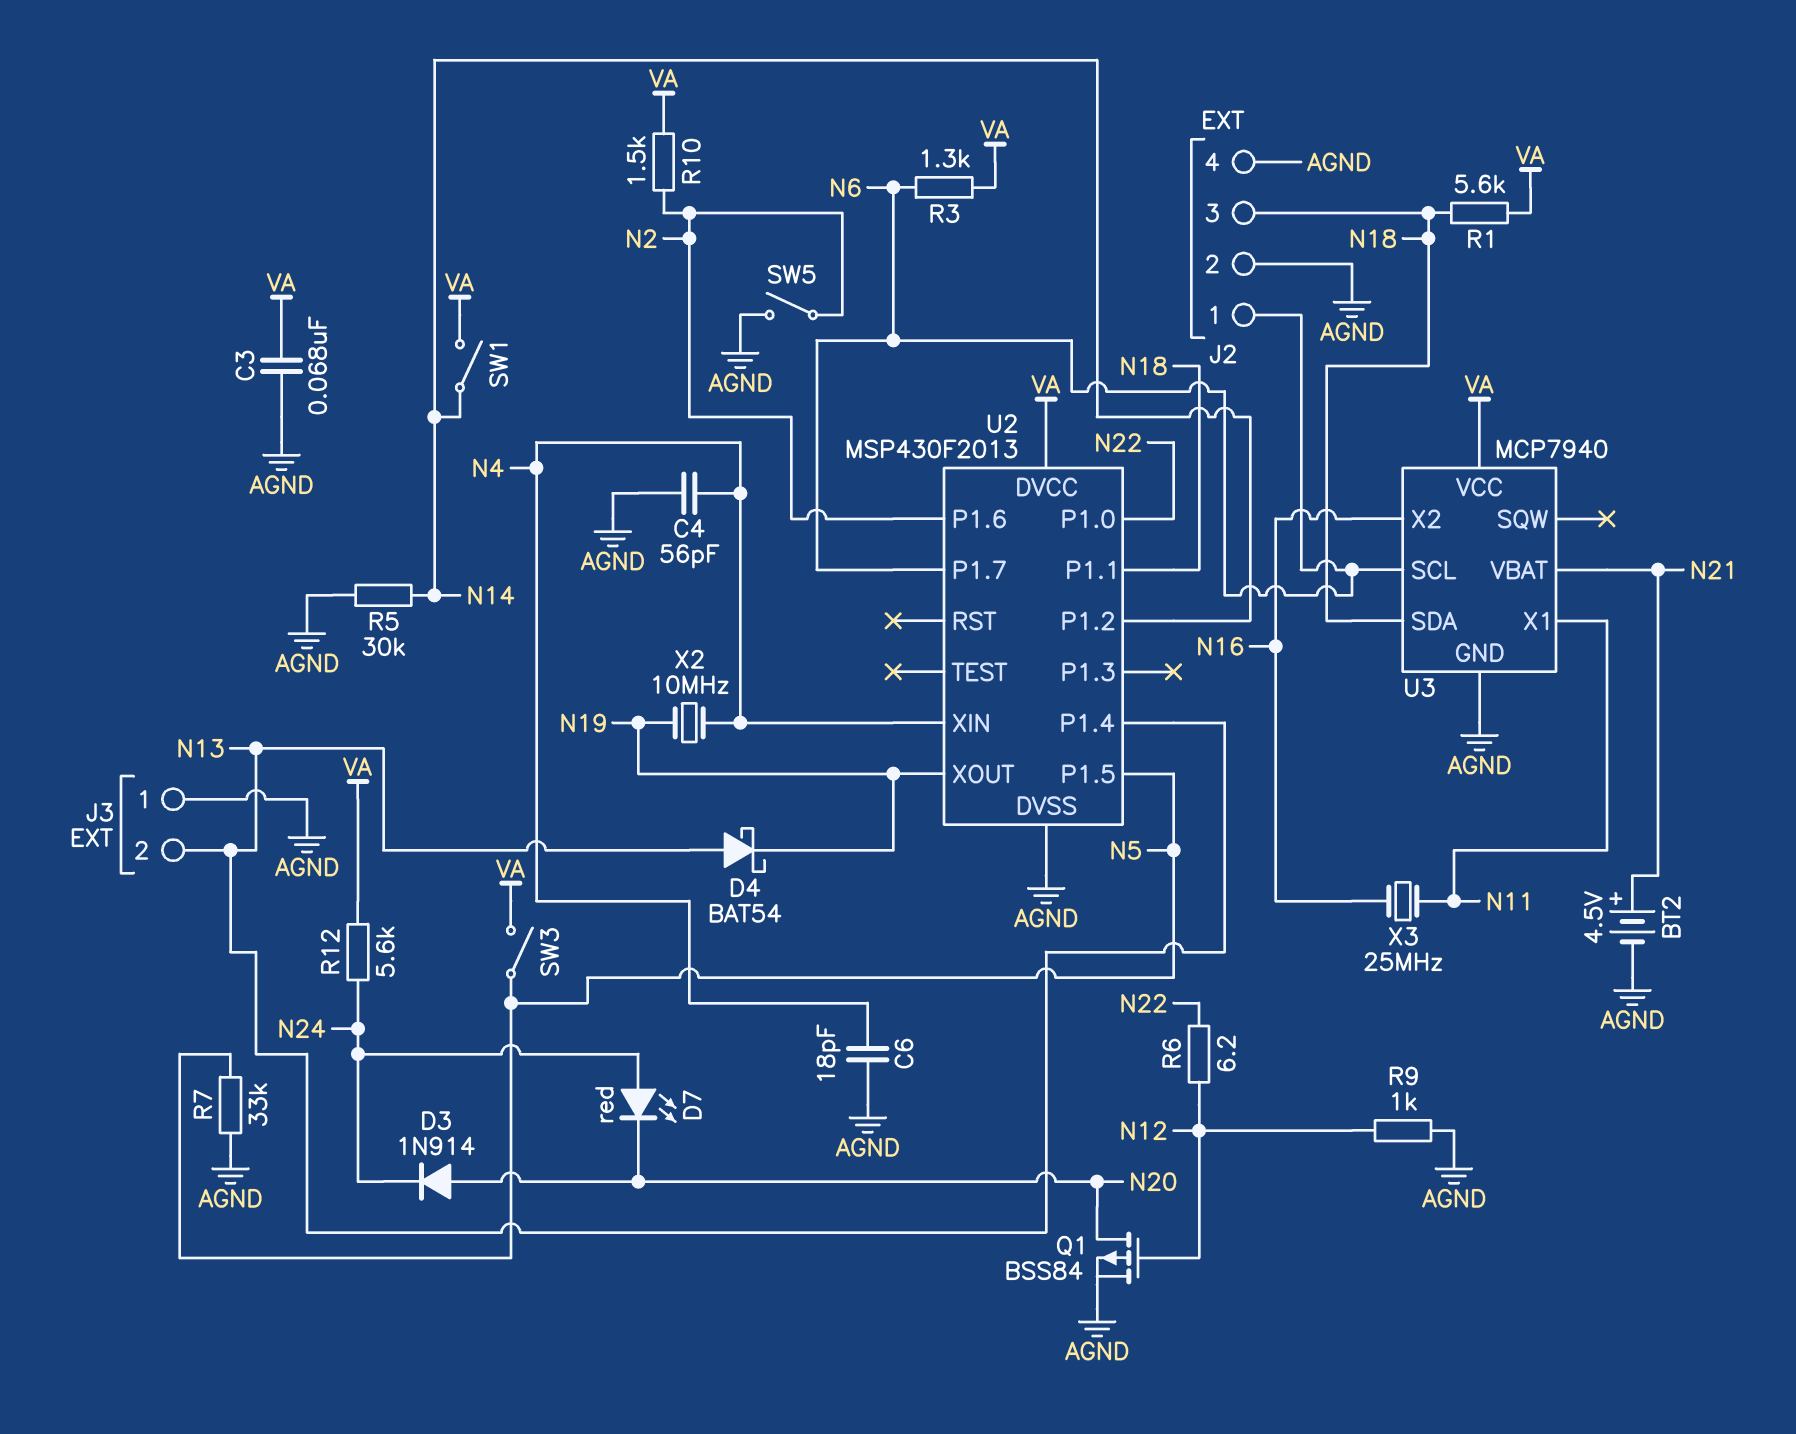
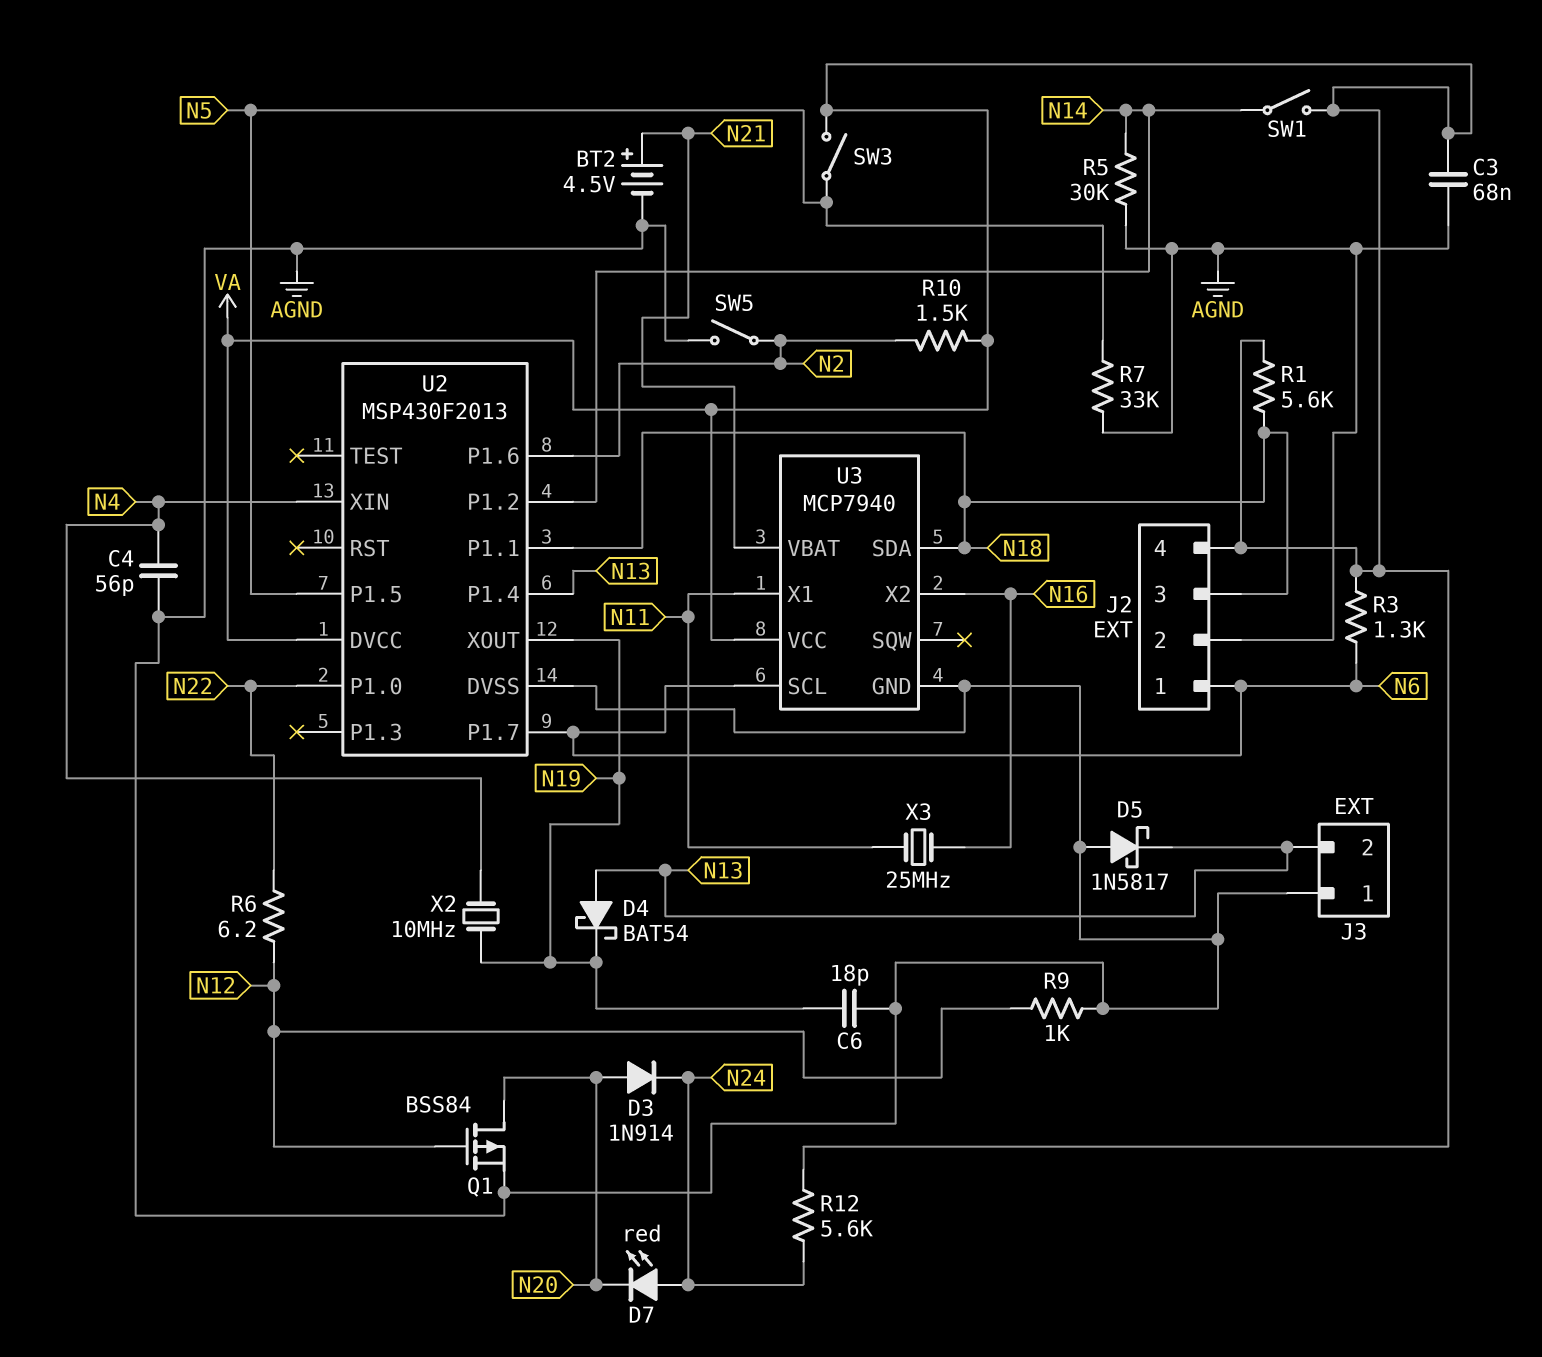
C6: 18pF (AGND, N4) -> 18pF (AGND, N19)
D5: none -> schottky 1N5817 (A AGND, K N13)
J2 pin 4: AGND -> VA

